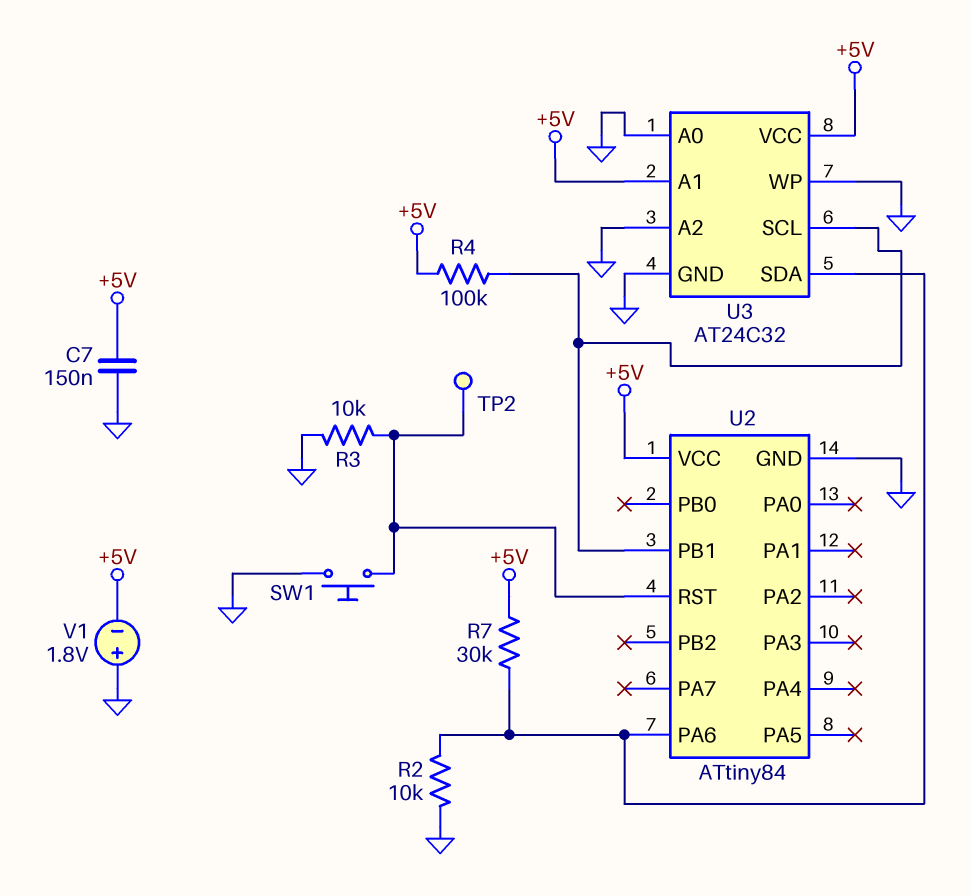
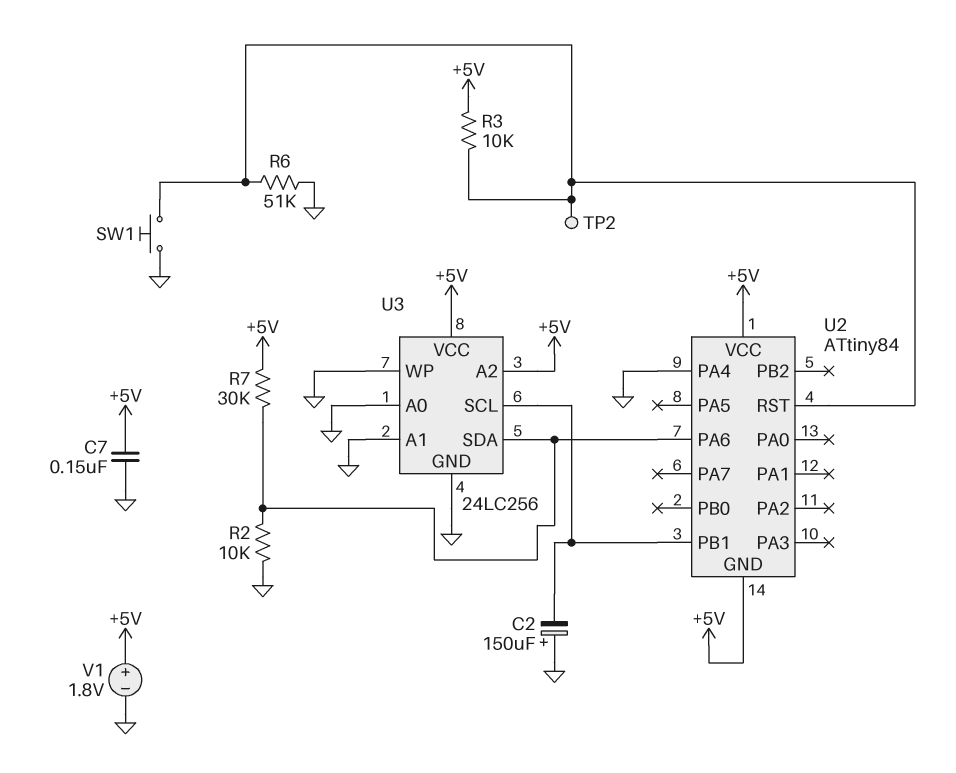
C2: none -> 150uF (plus GND, minus U2/PB1)
R3: 10k (GND, U2/RST) -> 10k (+5V, U2/RST)
R4: 100k (+5V, U2/PB1) -> none
R6: none -> 51k (GND, U2/RST)
U2 pin GND: GND -> +5V
U2 pin PA4: none -> GND
U3: AT24C32 -> 24LC256
U3 pin A1: +5V -> GND
U3 pin A2: GND -> +5V
V1: 1.8V (plus GND, minus +5V) -> 1.8V (plus +5V, minus GND)

